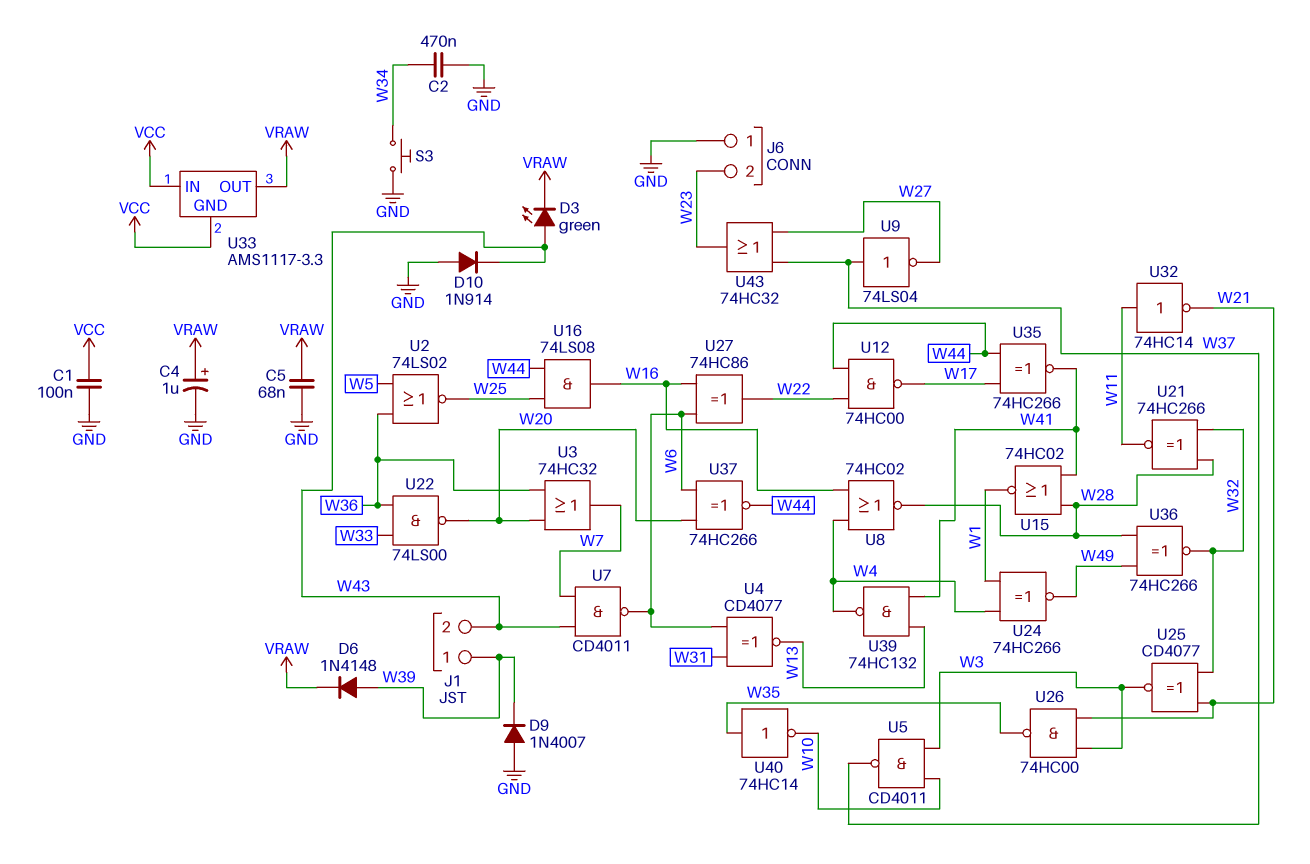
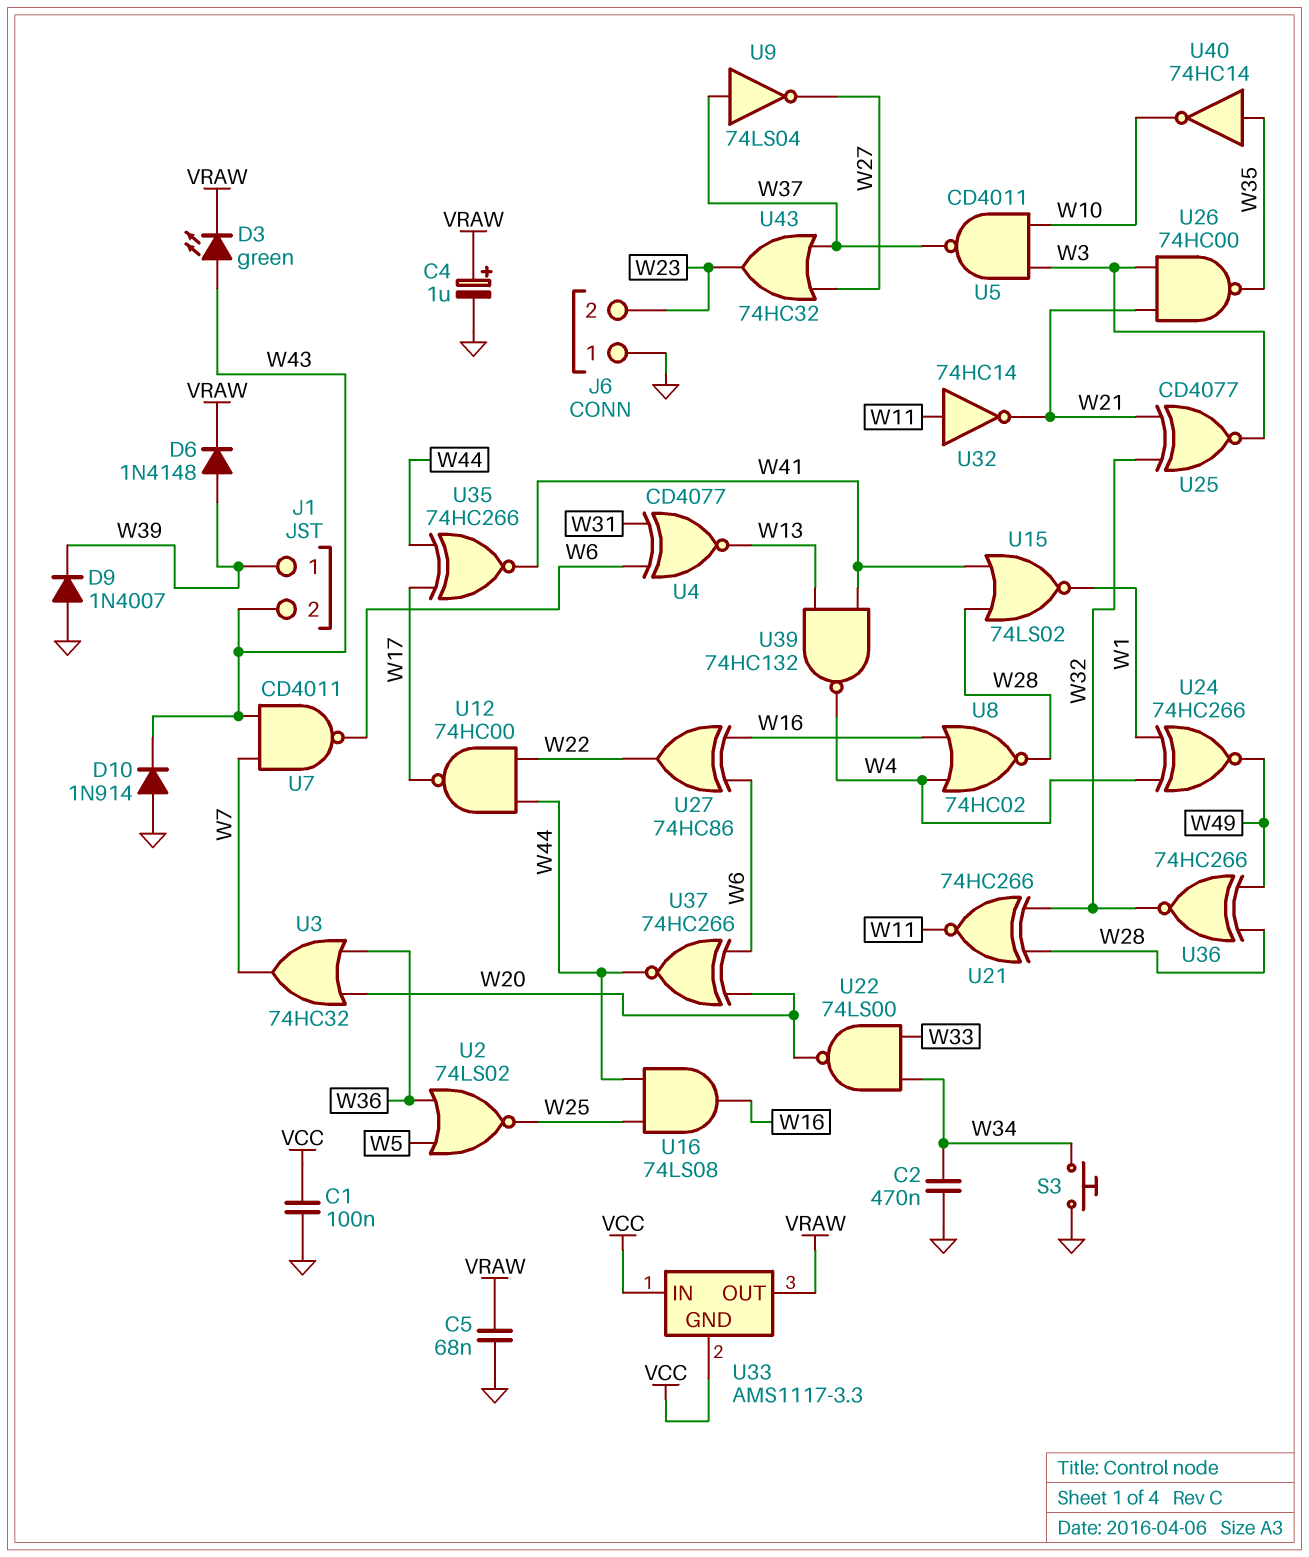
U15: NOR 74HC02 (in W28, in W41, out W1) -> NOR 74LS02 (in W28, in W41, out W1)
U22: NAND 74LS00 (in W33, in W36, out W20) -> NAND 74LS00 (in W33, in W34, out W20)

